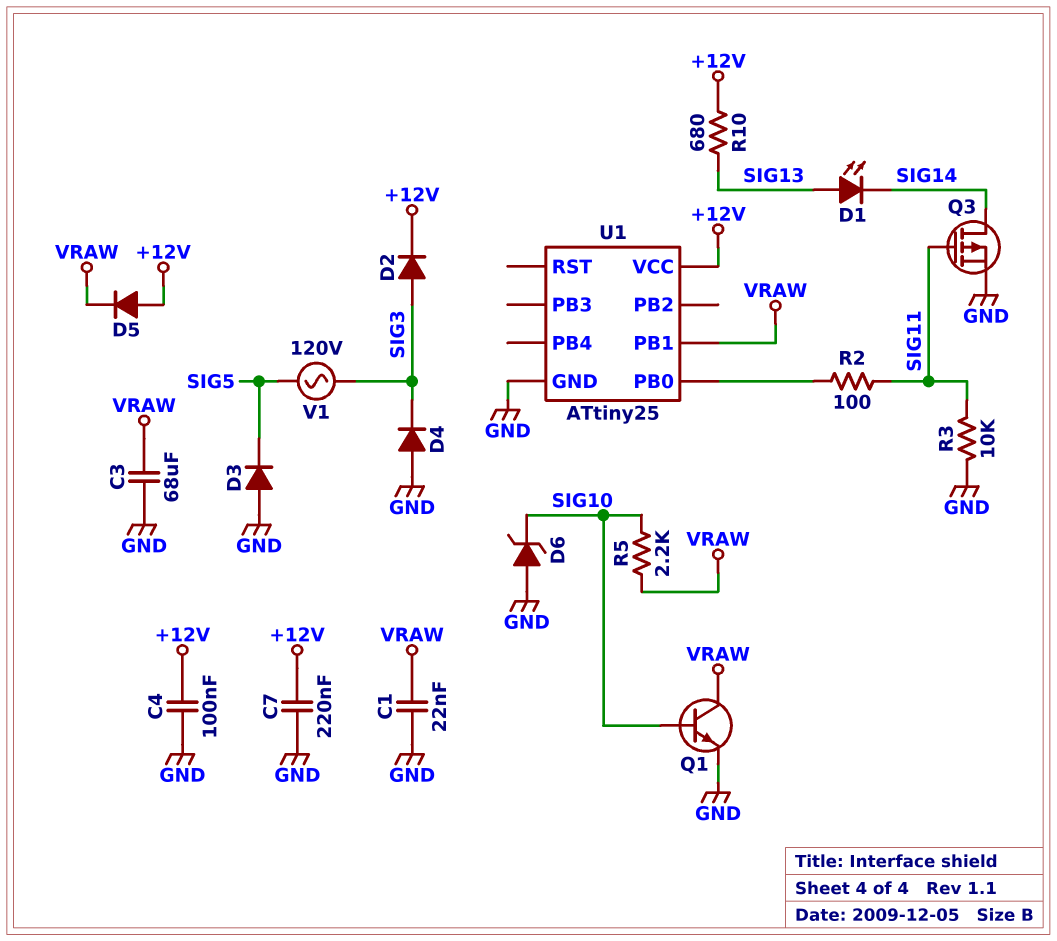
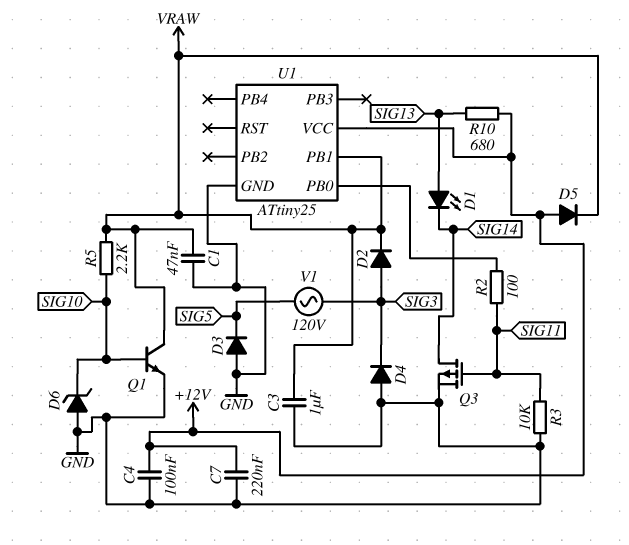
C1: 22nF (GND, VRAW) -> 47nF (GND, VRAW)
C3: 68uF (GND, VRAW) -> 1uF (GND, VRAW)
D2: diode (A SIG3, K +12V) -> diode (A SIG3, K VRAW)

